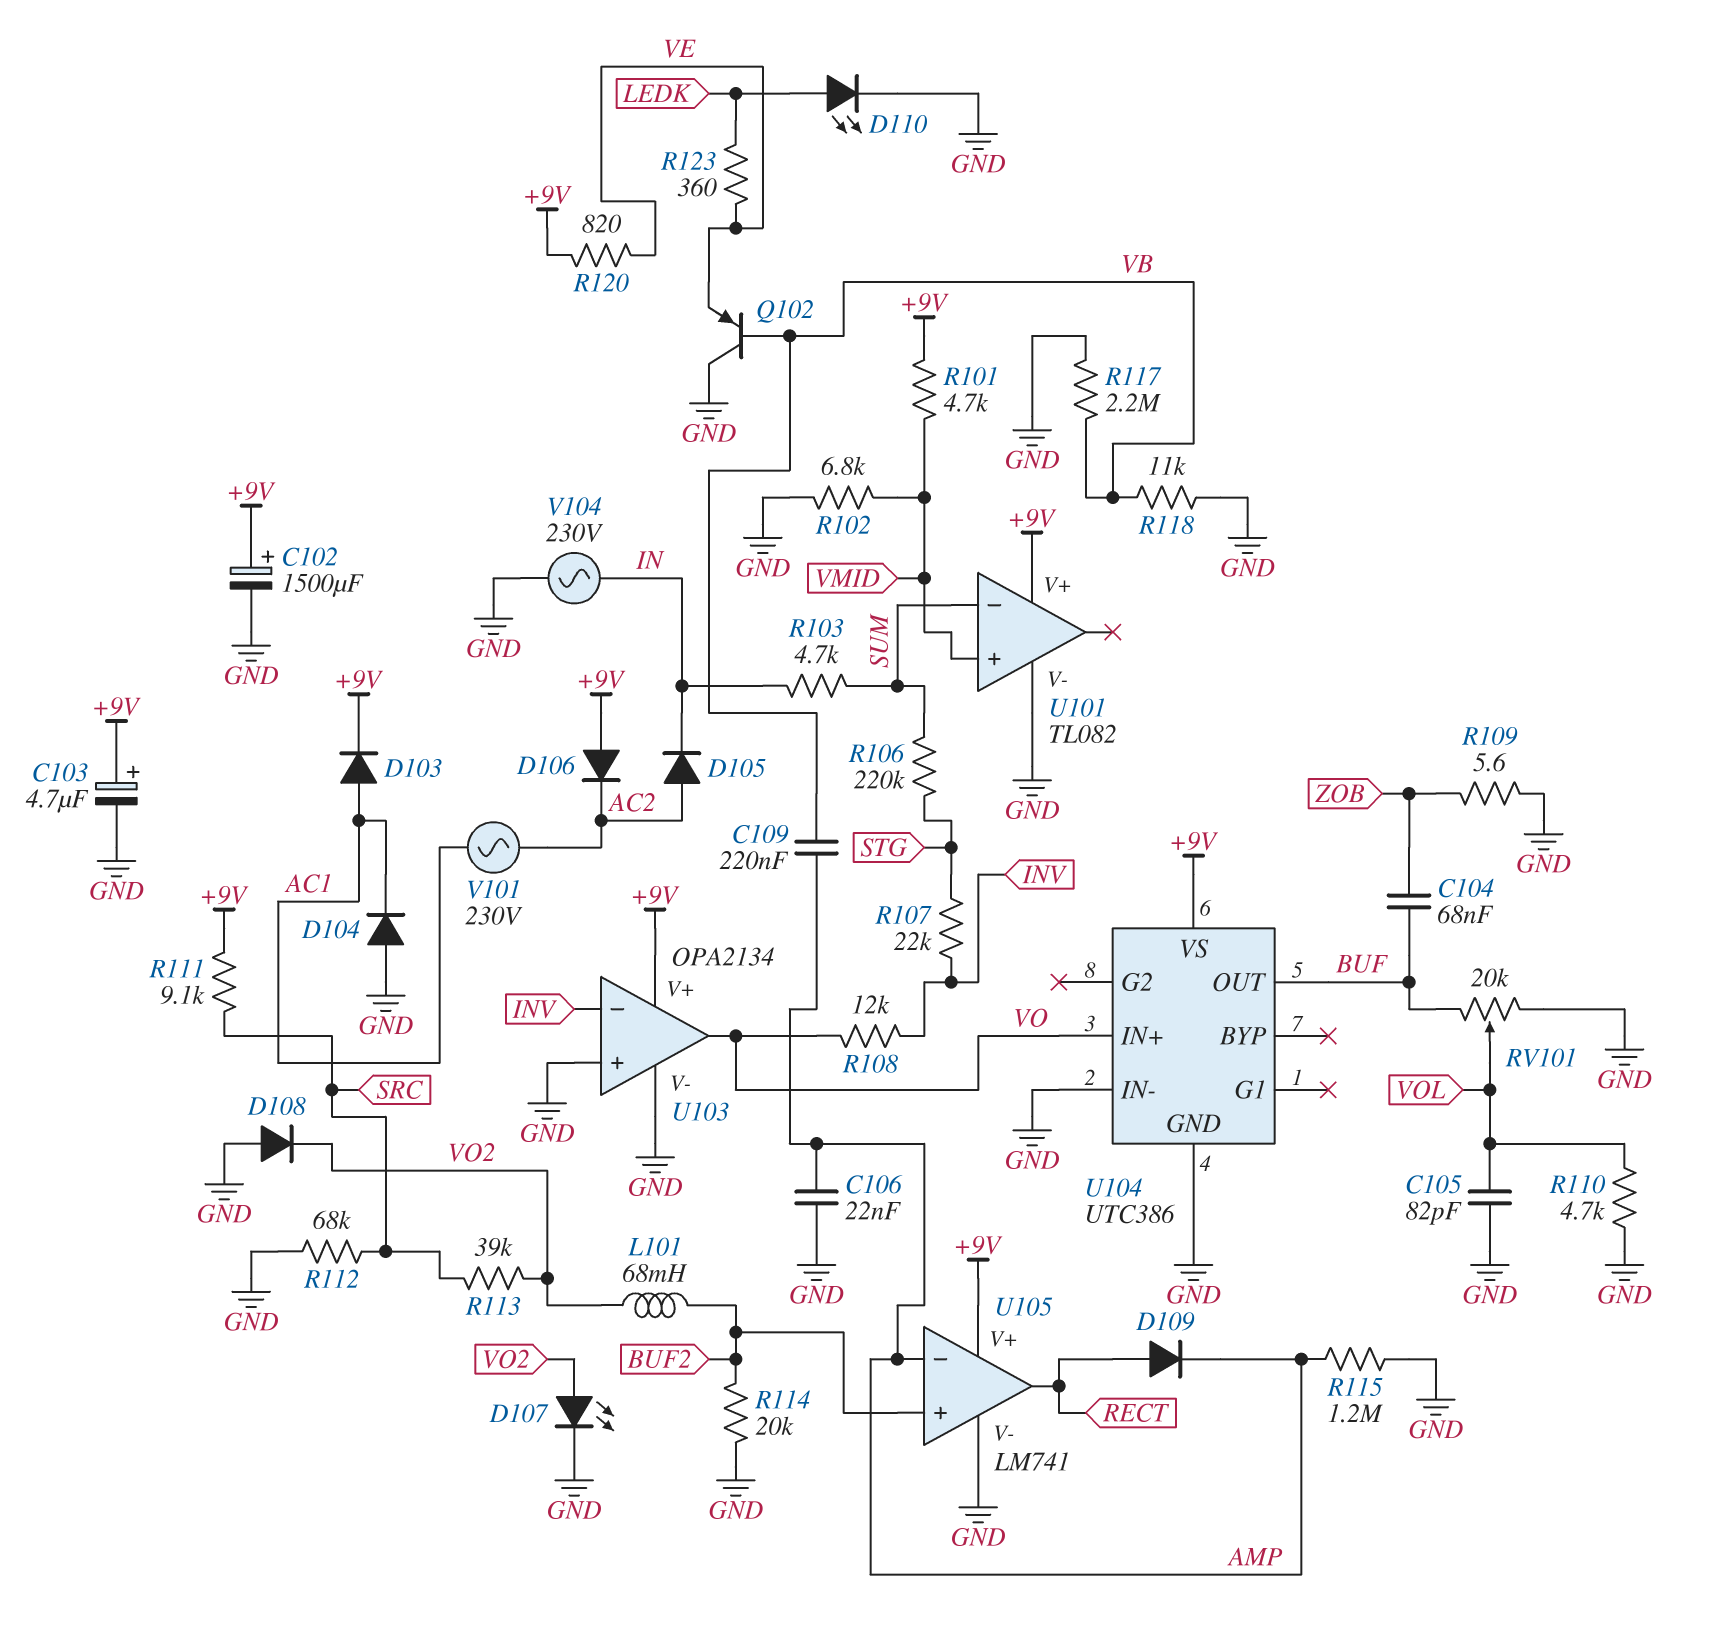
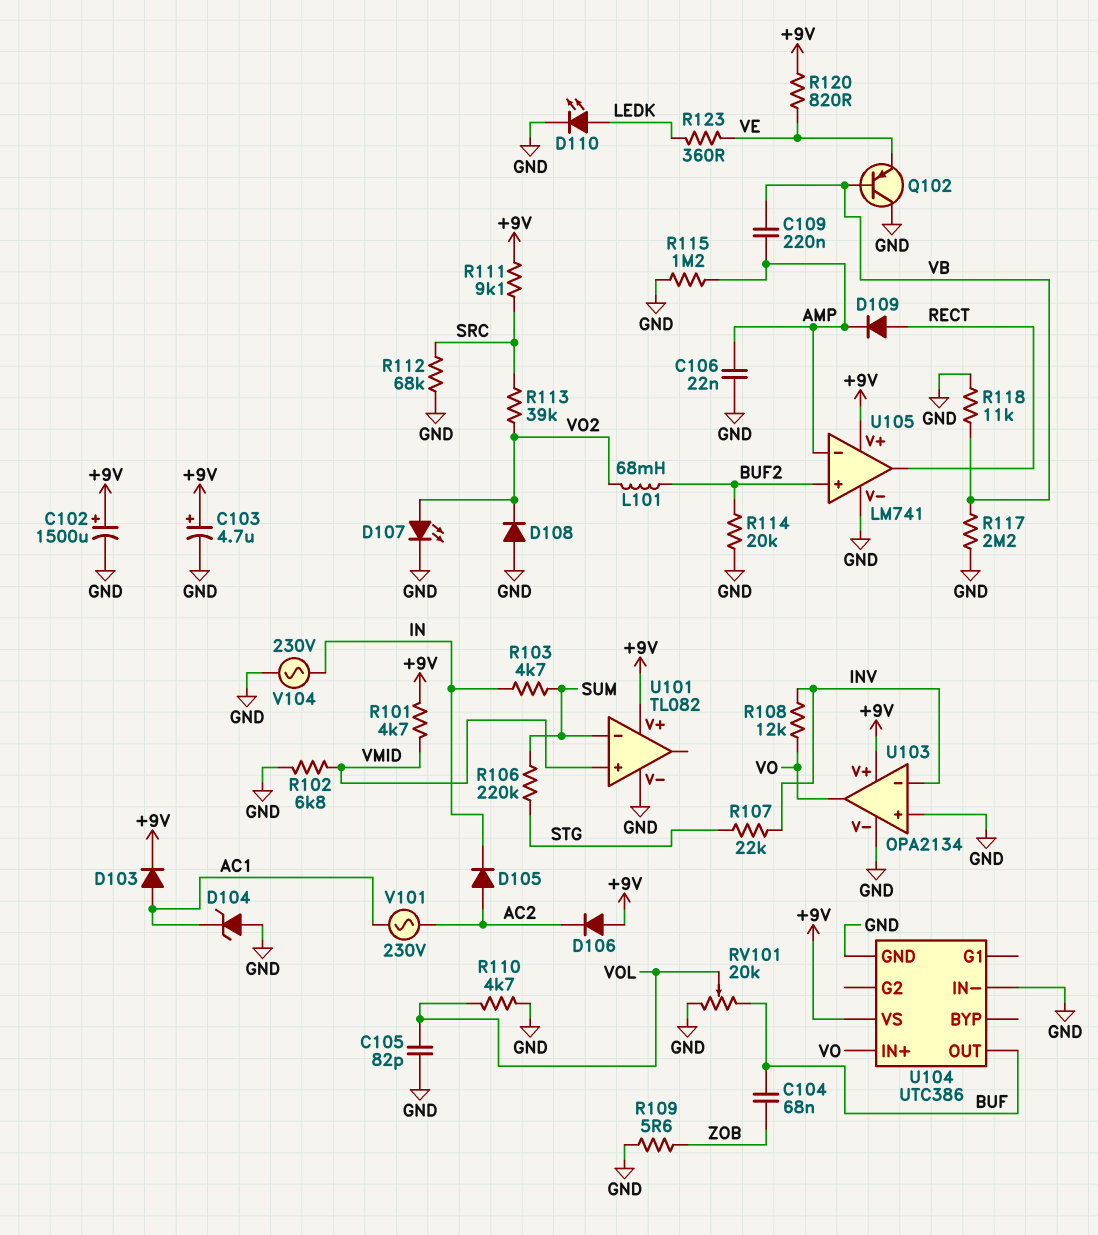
D104: diode (A GND, K AC1) -> zener (A GND, K AC1)

